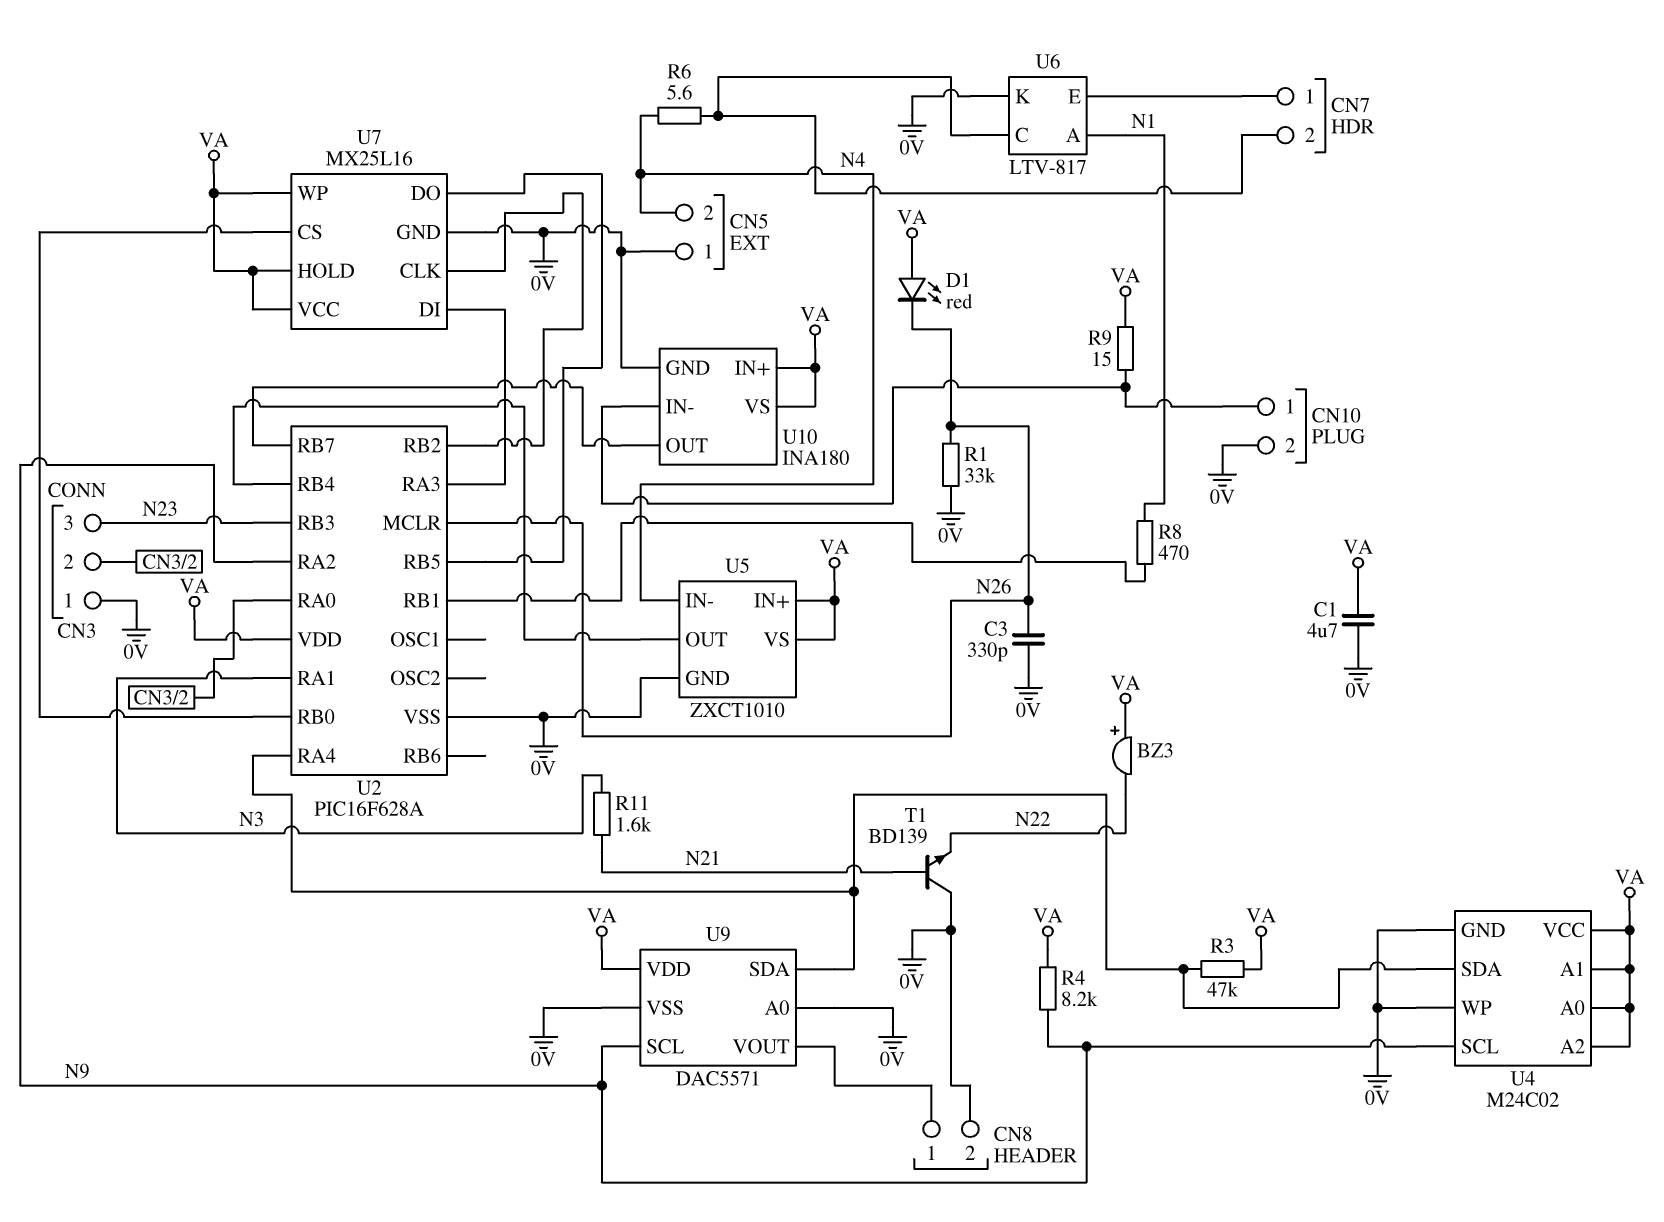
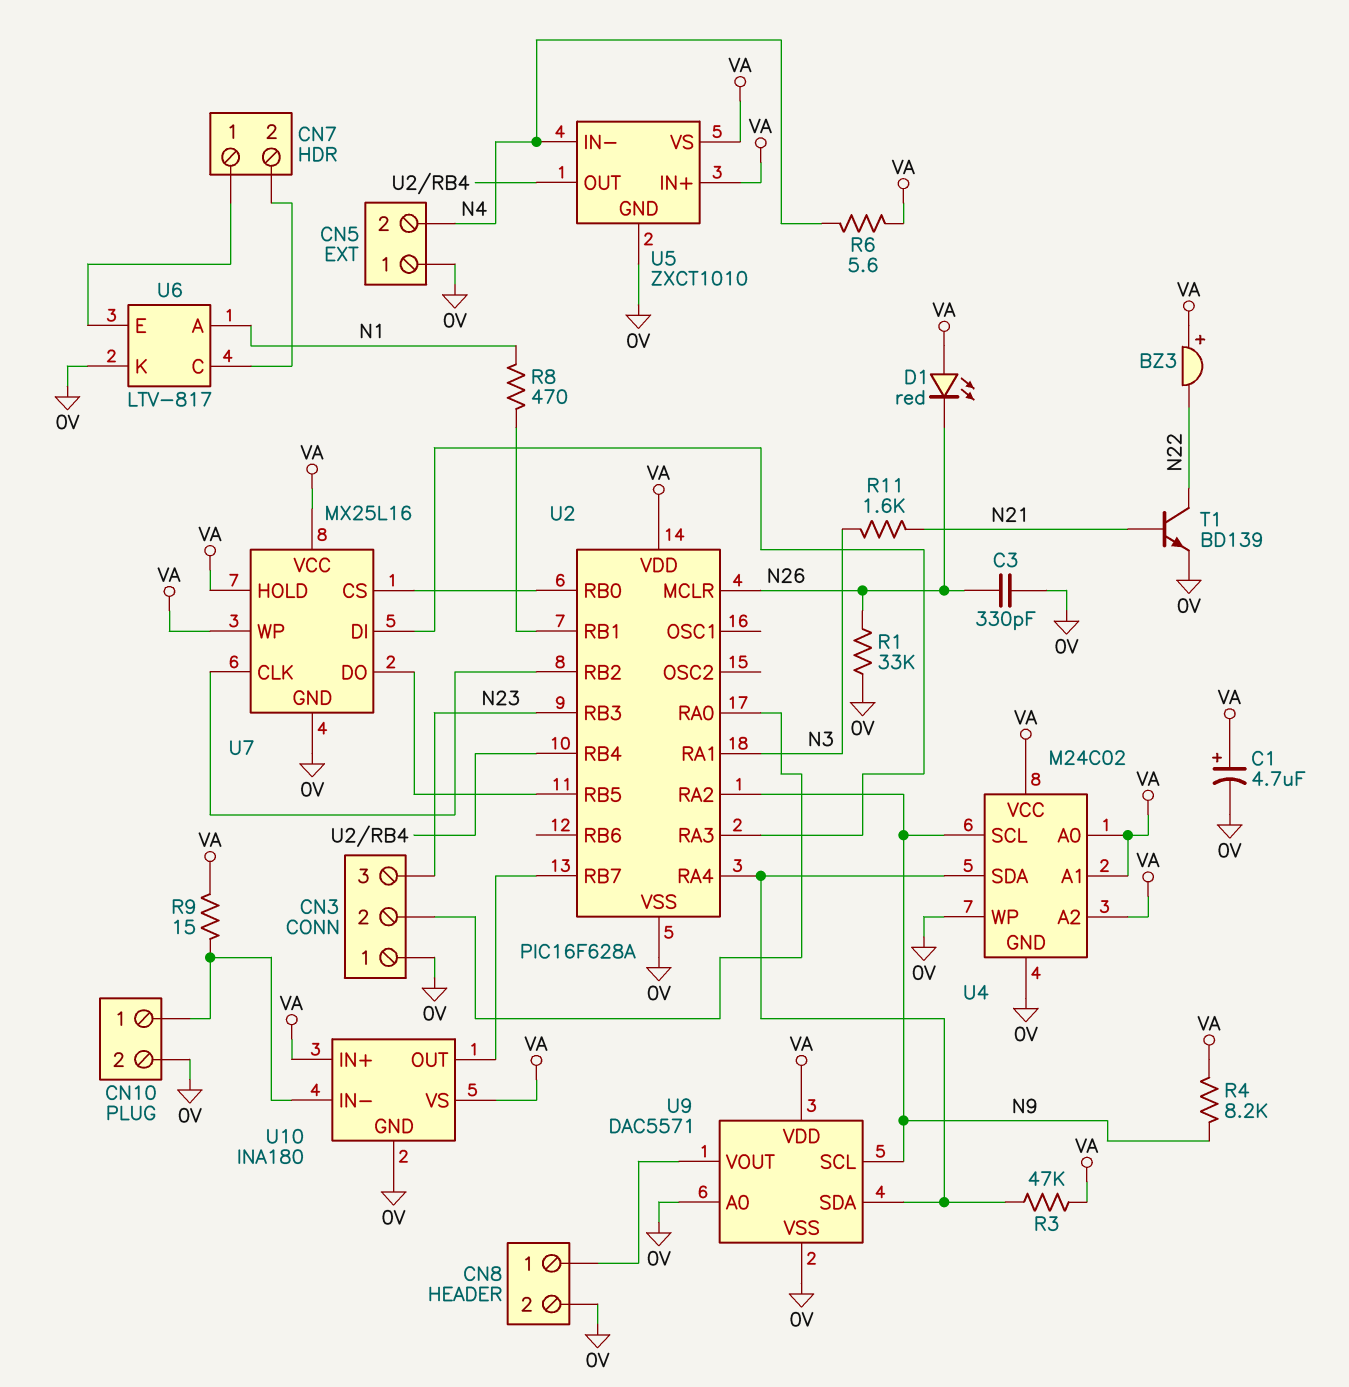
C1: 4.7uF (0V, VA) -> 4.7uF (plus VA, minus 0V)
R6: 5.6 (CN7/2, N4) -> 5.6 (N4, VA)
T1: NPN BD139 (B N21, C 0V, E N22) -> NPN BD139 (B N21, C N22, E 0V)

